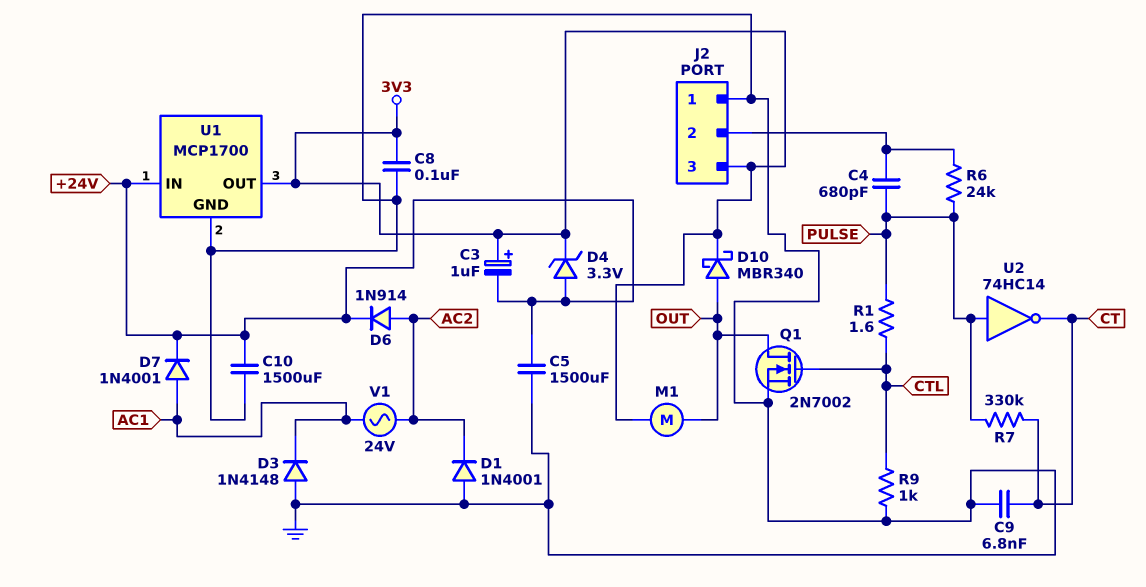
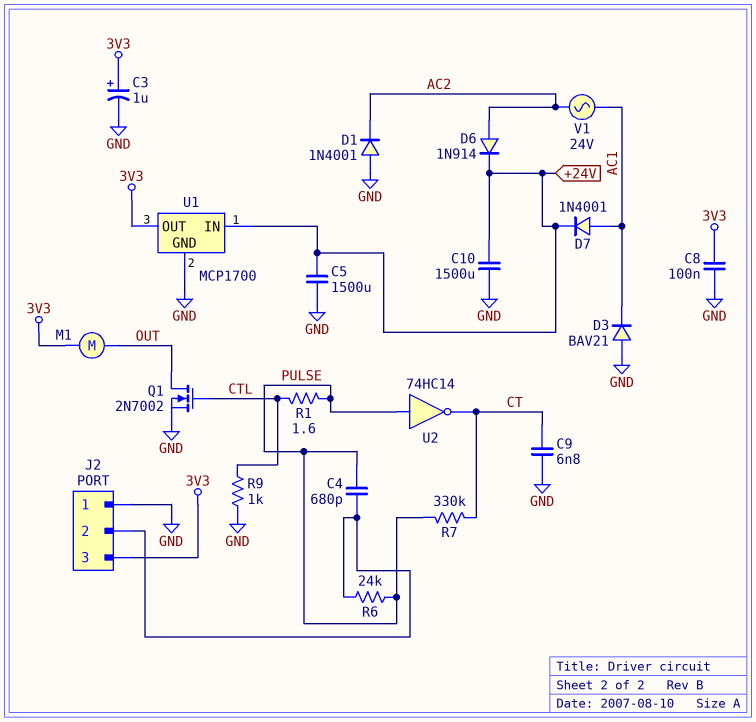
C3: 1uF (plus 3V3, minus +24V) -> 1uF (plus 3V3, minus GND)
D3: diode 1N4148 (A GND, K AC1) -> diode BAV21 (A GND, K AC1)
D4: zener 3.3V (A +24V, K 3V3) -> none
D10: schottky MBR340 (A OUT, K 3V3) -> none

